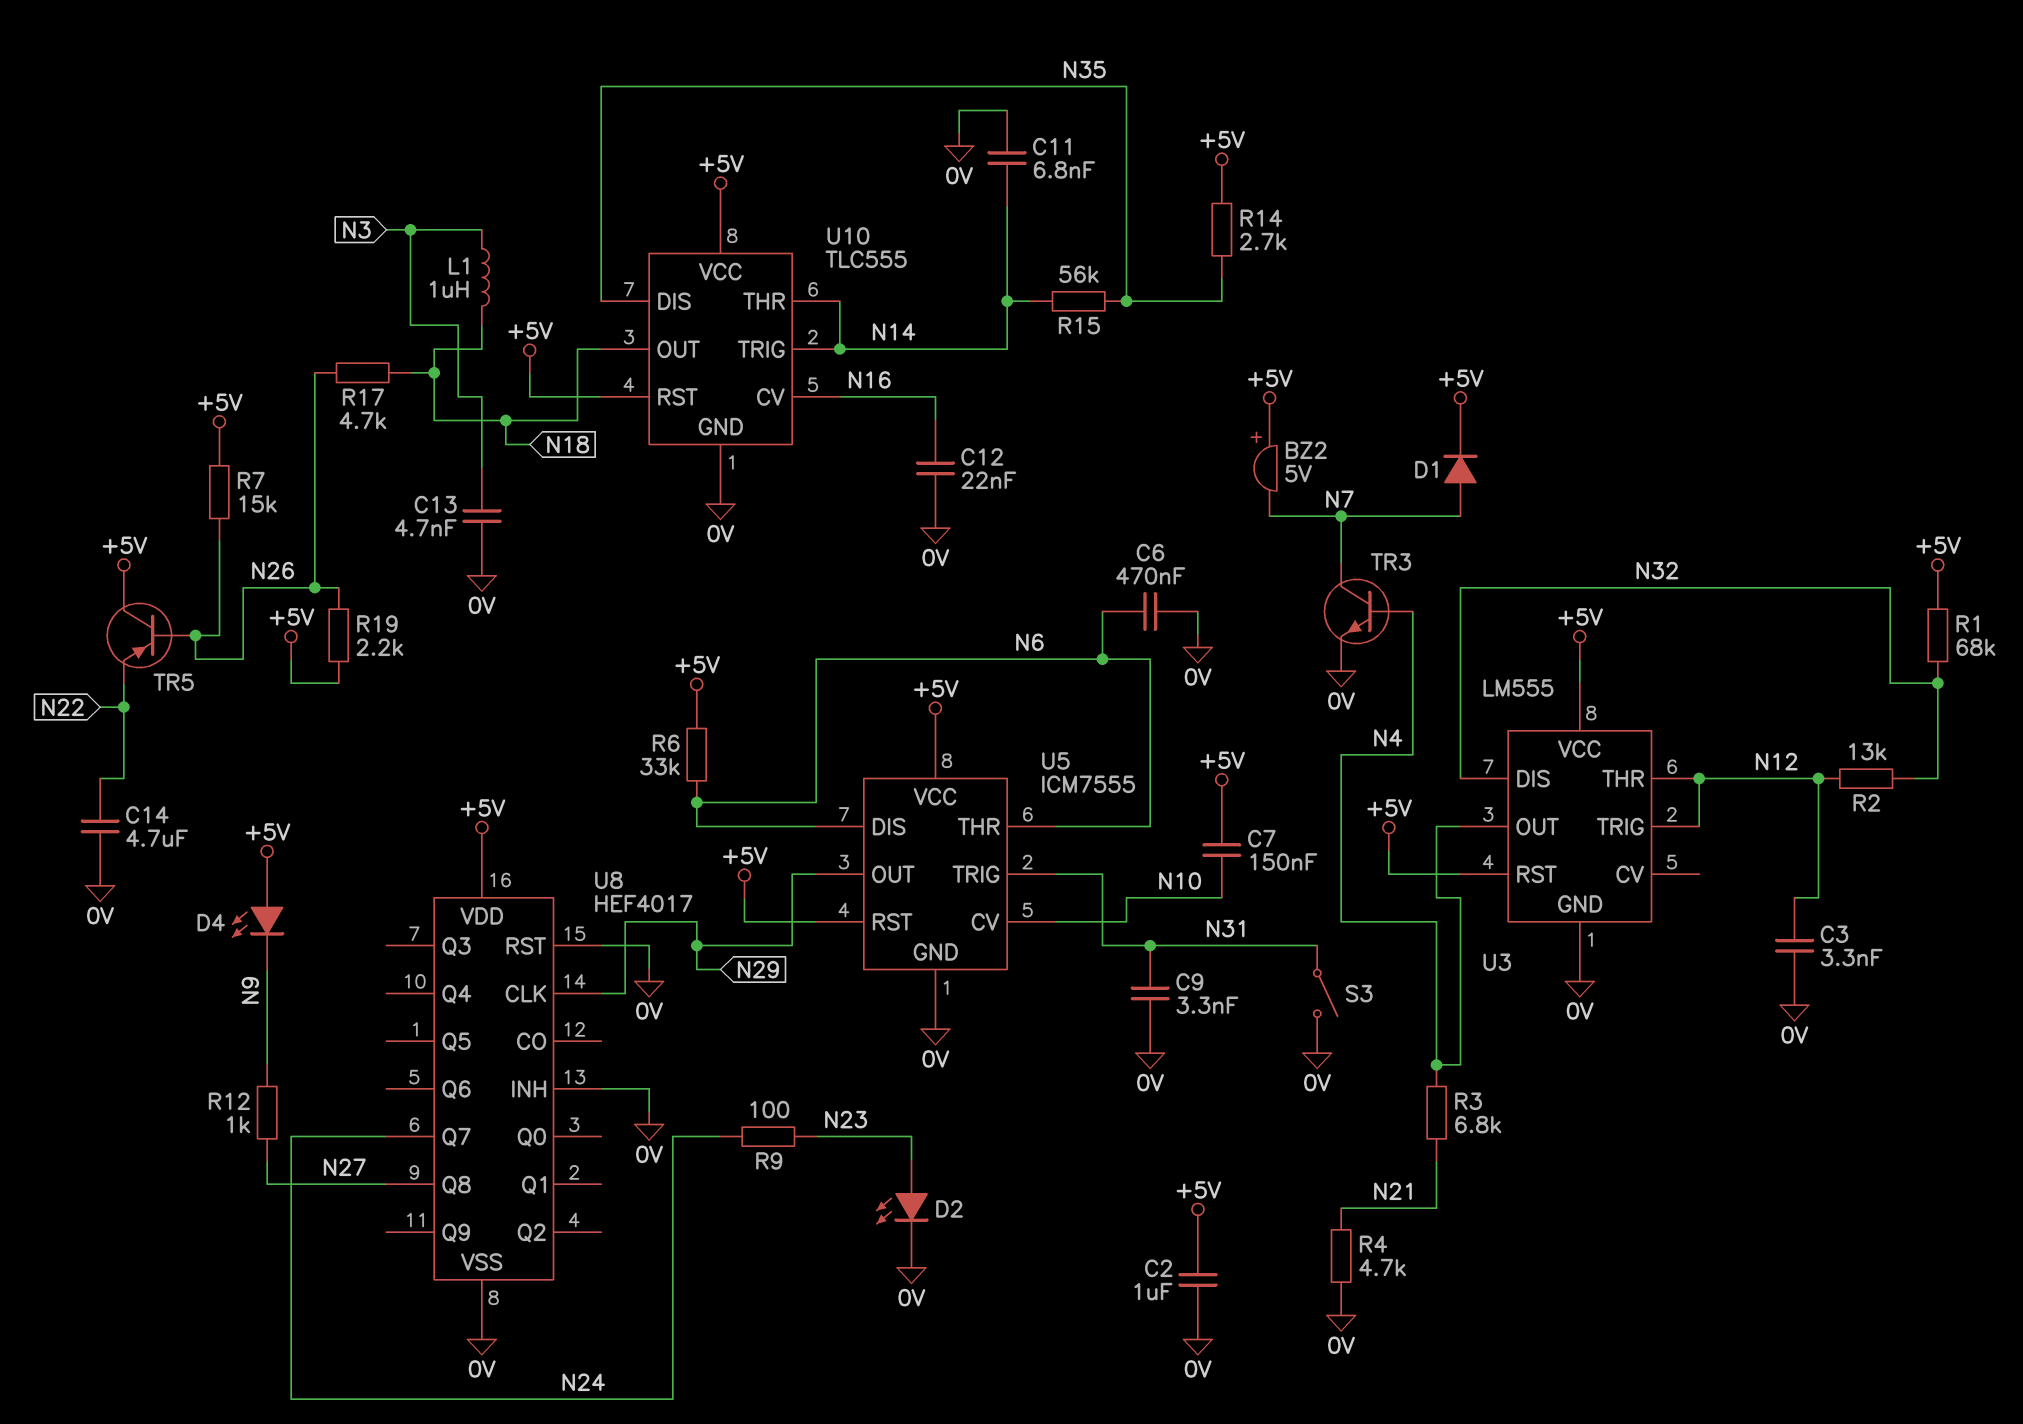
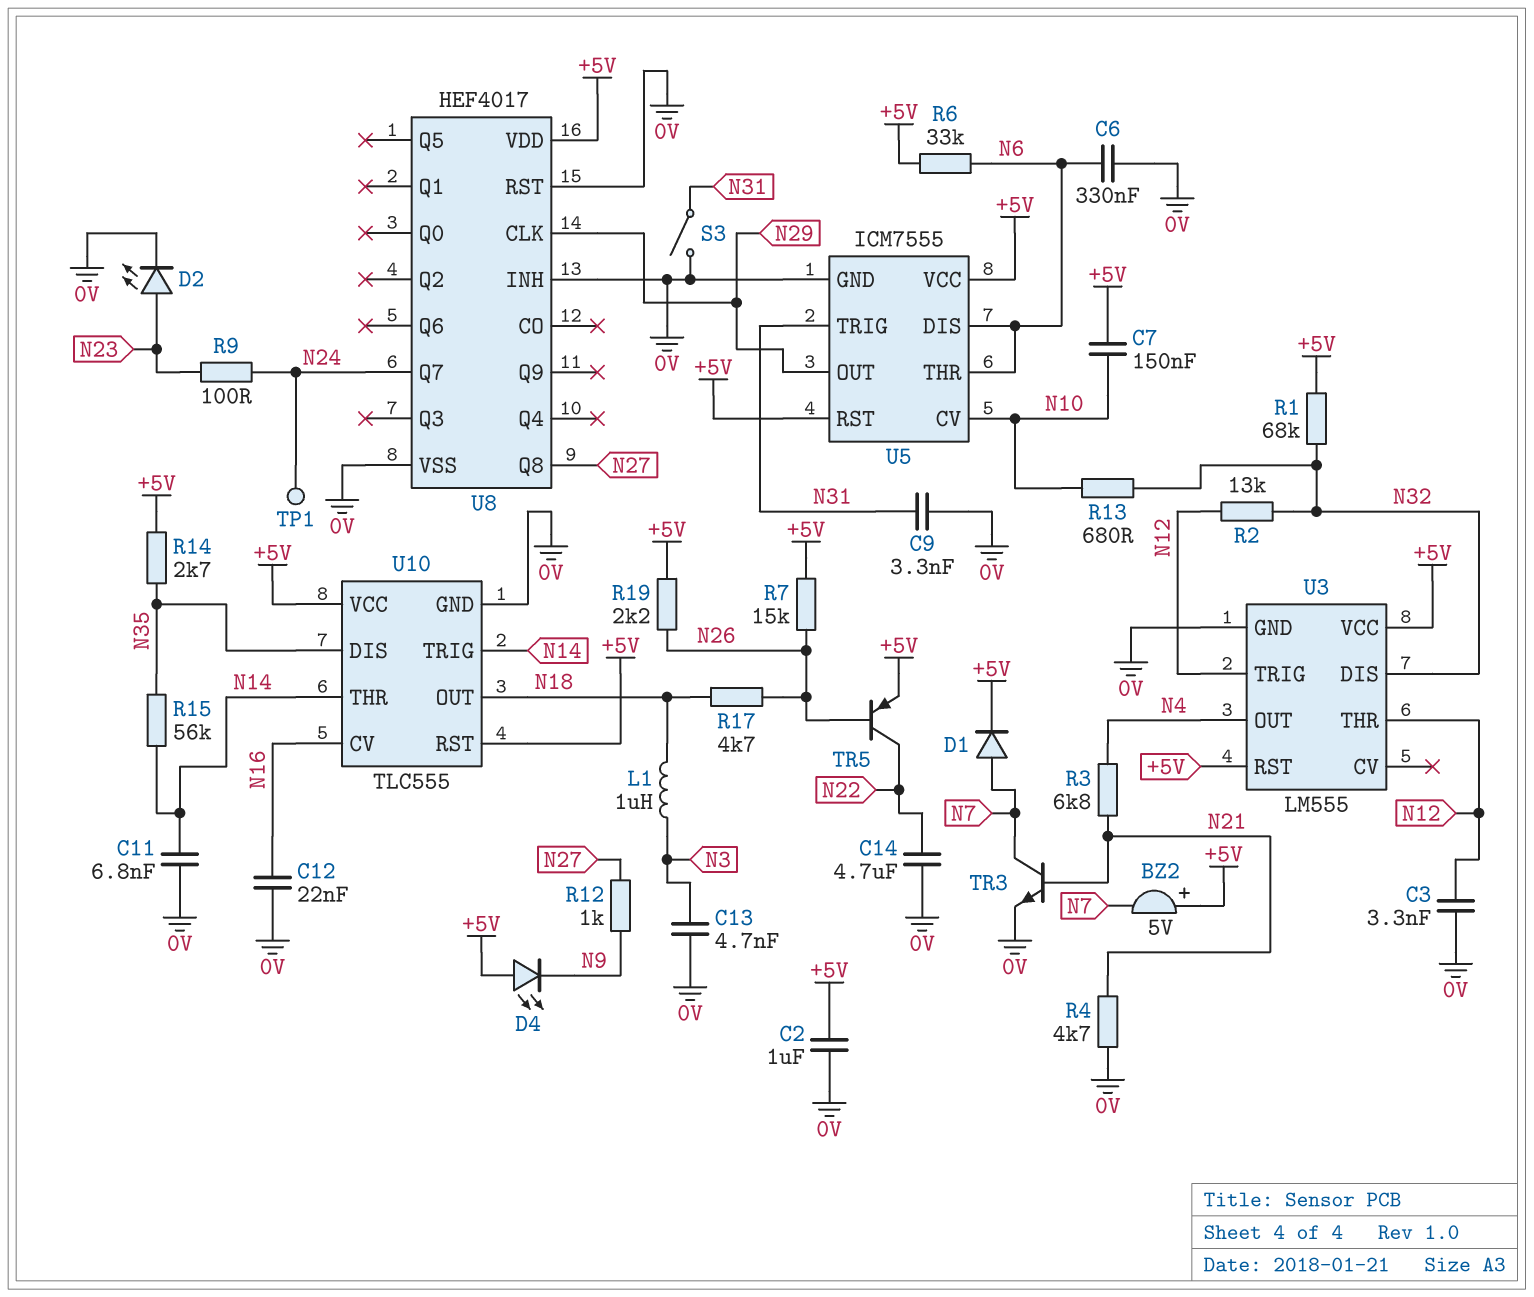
C6: 470nF (0V, N6) -> 330nF (0V, N6)
R13: none -> 680 (N10, N32)
TP1: none -> test point (N24)
TR3: NPN (B N4, C N7, E 0V) -> NPN (B N21, C N7, E 0V)
TR5: PNP (B N26, C +5V, E N22) -> PNP (B N26, C N22, E +5V)

